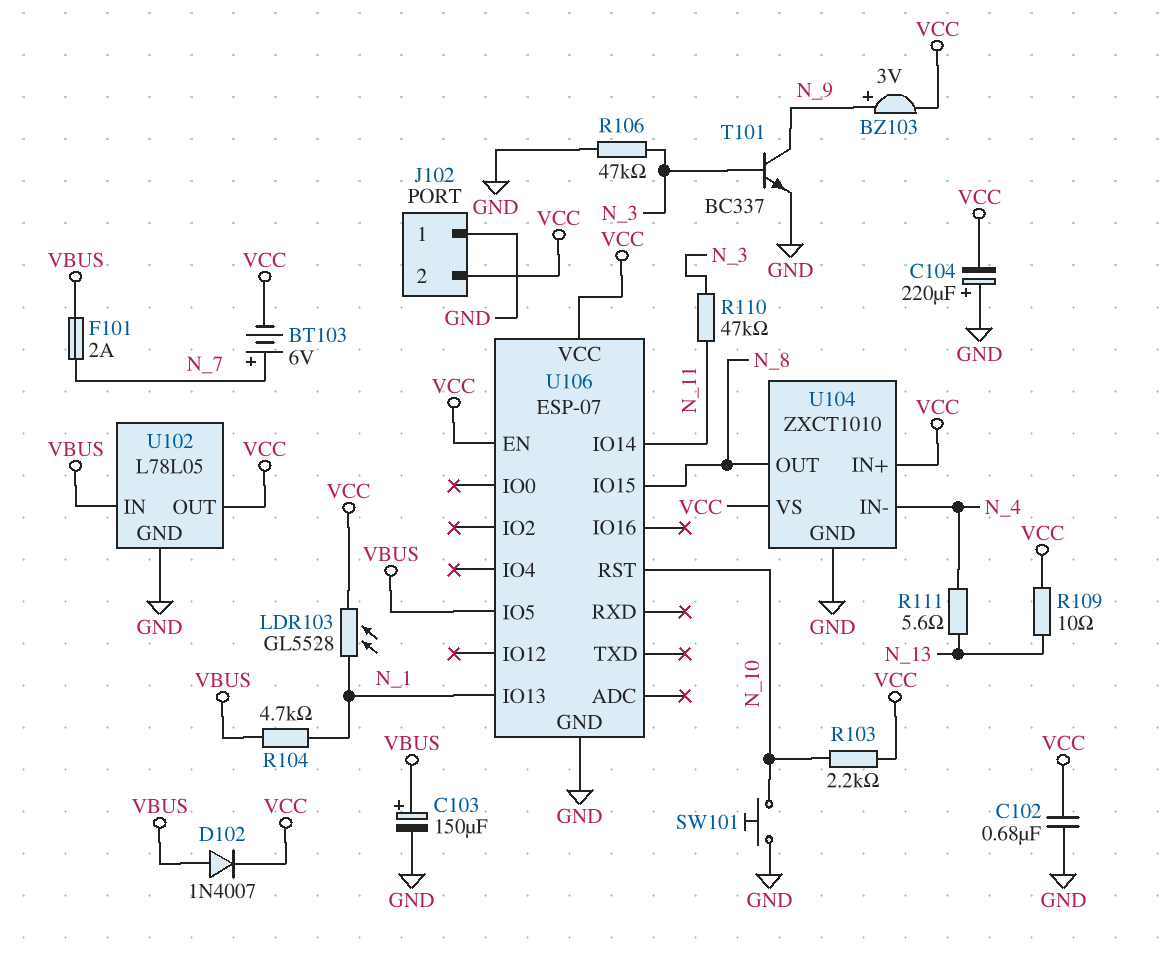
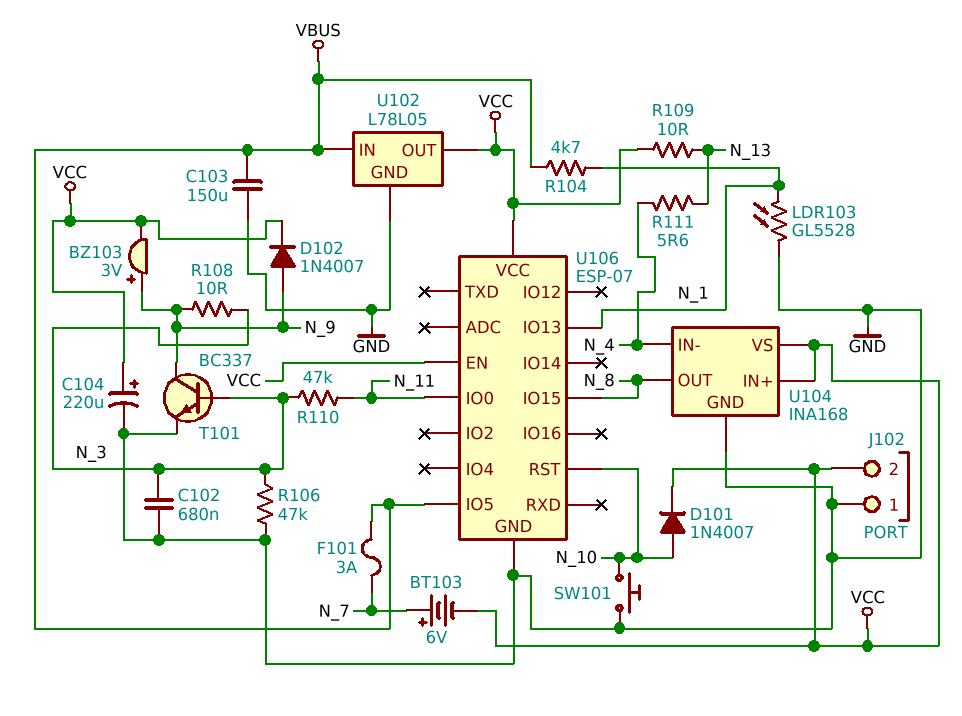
C102: 680nF (GND, VCC) -> 680nF (GND, N_3)
C103: 150uF (plus VBUS, minus GND) -> 150uF (GND, VBUS)
C104: 220uF (plus GND, minus VCC) -> 220uF (plus VCC, minus GND)
D101: none -> diode 1N4007 (A N_10, K VCC)
D102: diode 1N4007 (A VBUS, K VCC) -> diode 1N4007 (A N_9, K VCC)
F101: 2A (N_7, VBUS) -> 3A (N_7, VBUS)
LDR103: GL5528 (N_1, VCC) -> GL5528 (GND, N_1)
R103: 2.2k (N_10, VCC) -> none
R108: none -> 10 (N_3, N_9)
U104: ZXCT1010 -> INA168
U106 pin IO0: none -> N_11
U106 pin IO14: N_11 -> none

